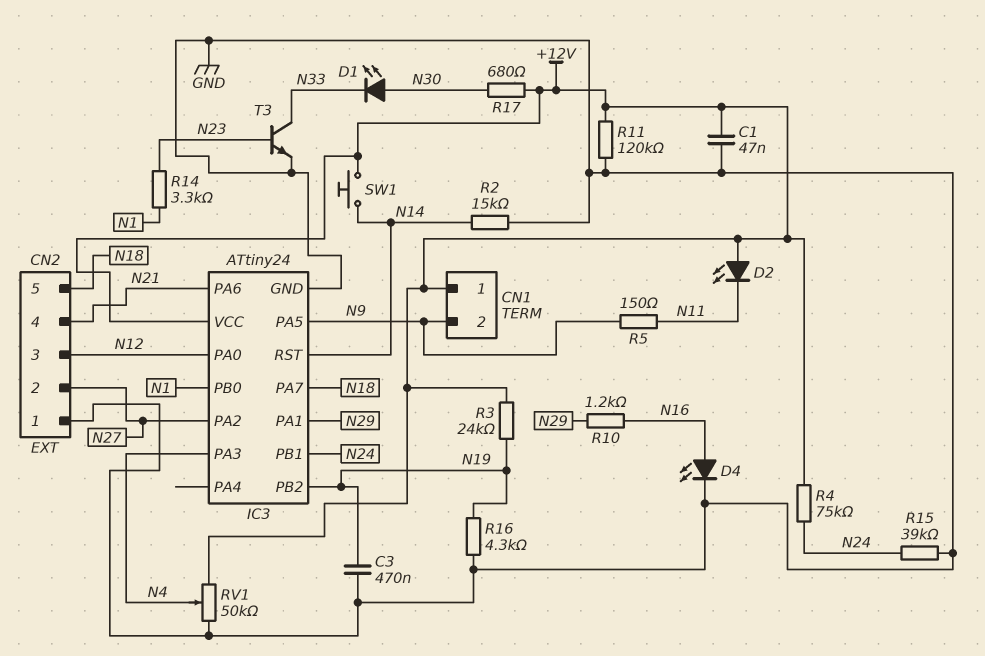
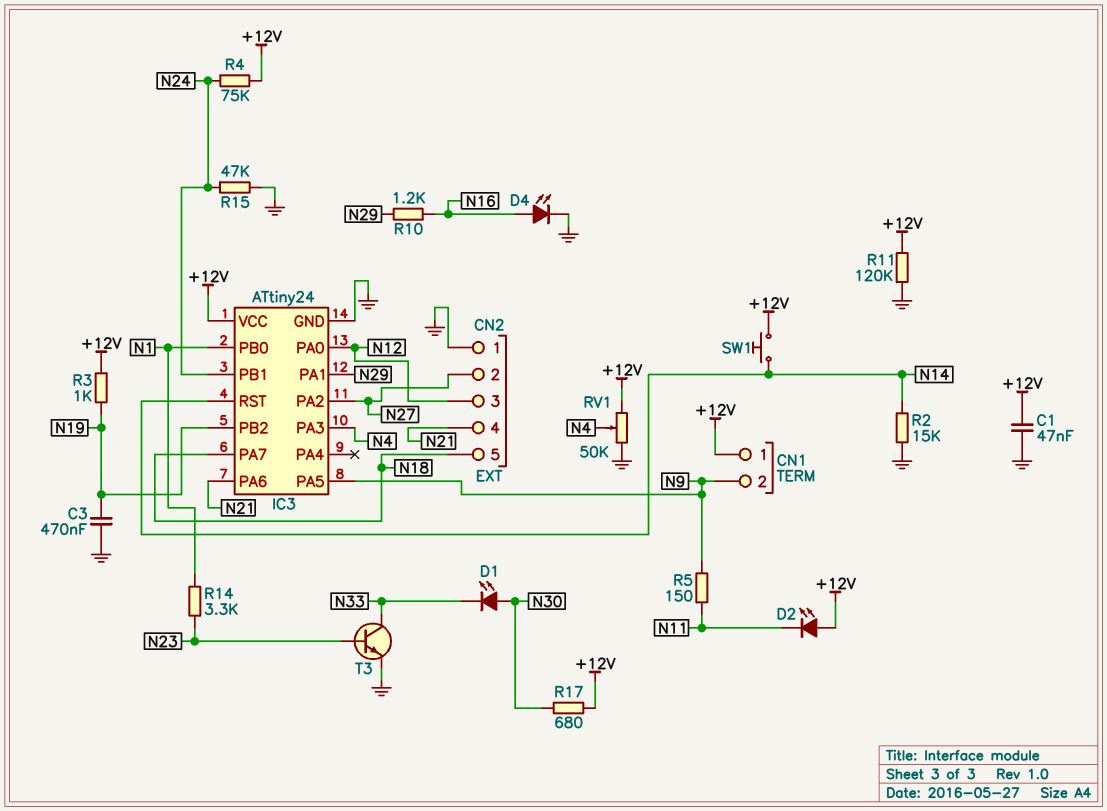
R3: 24k (+12V, N19) -> 1k (+12V, N19)
R15: 39k (GND, N24) -> 47k (GND, N24)
R16: 4.3k (GND, N19) -> none

